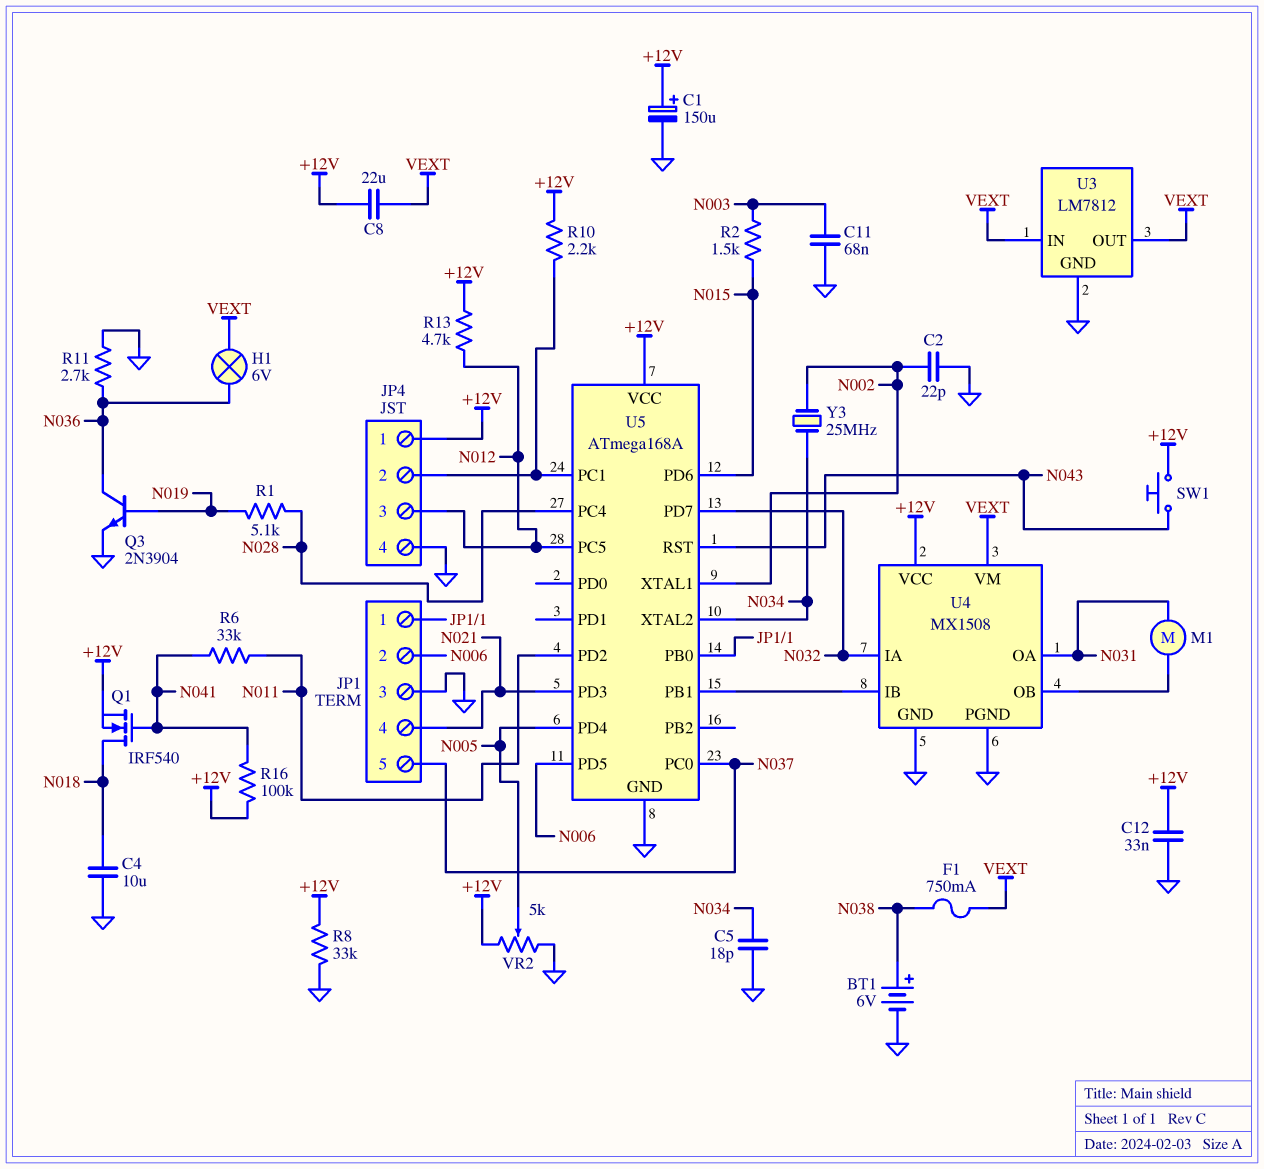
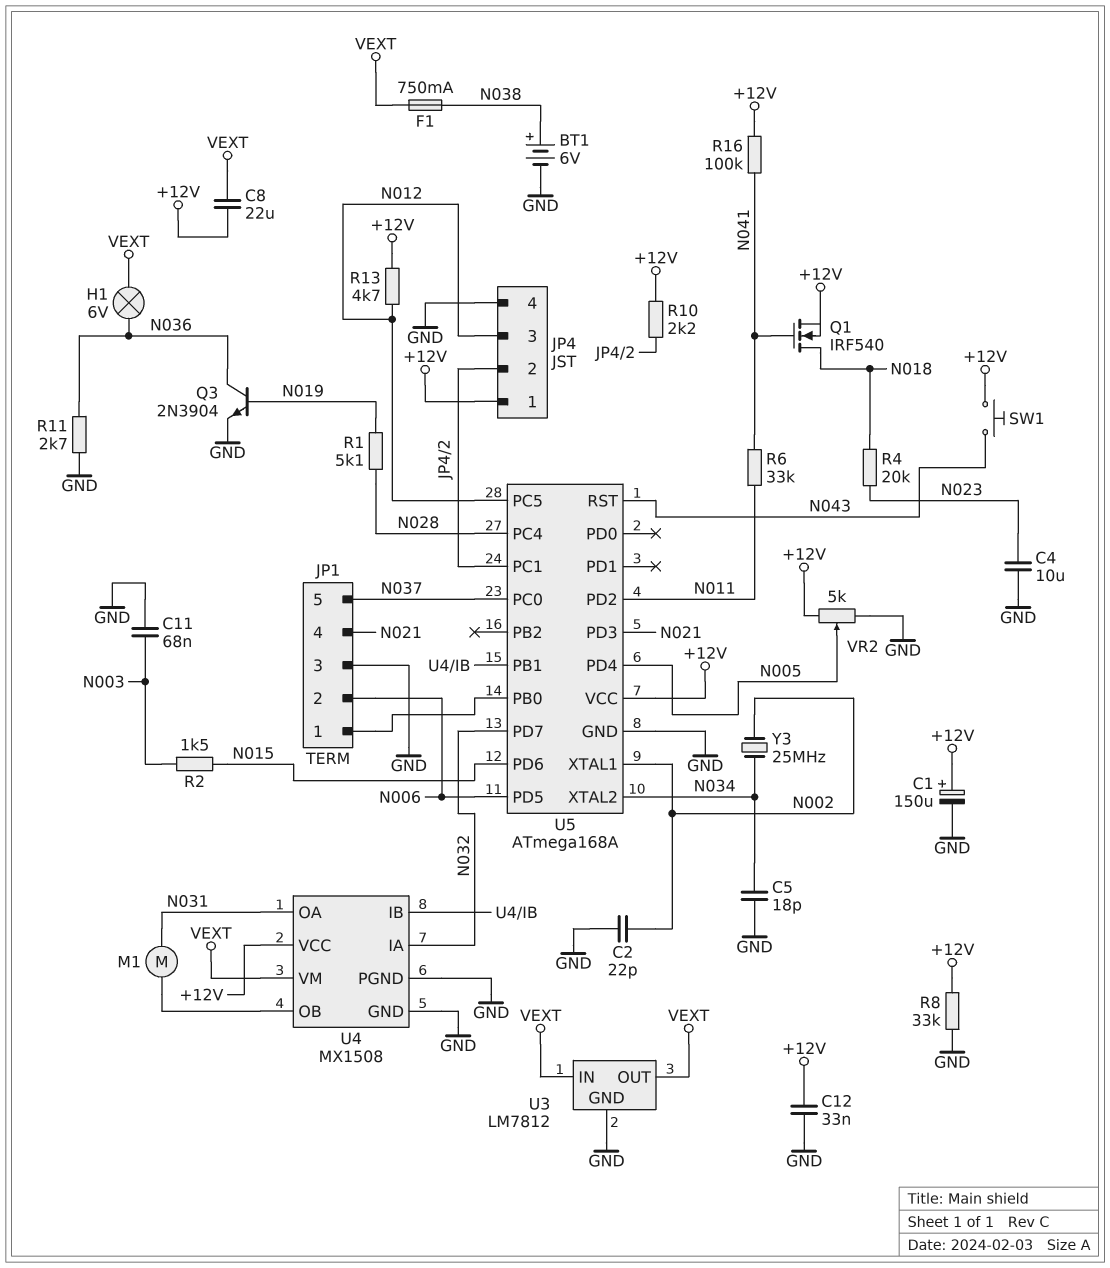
C4: 10uF (GND, N018) -> 10uF (GND, N023)
R4: none -> 20k (N018, N023)

